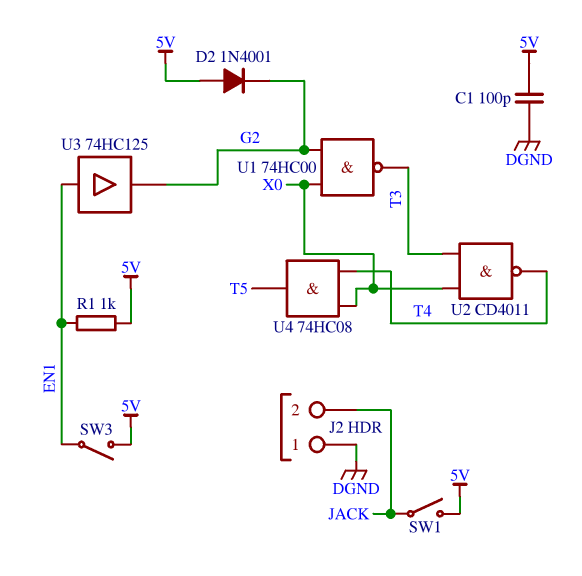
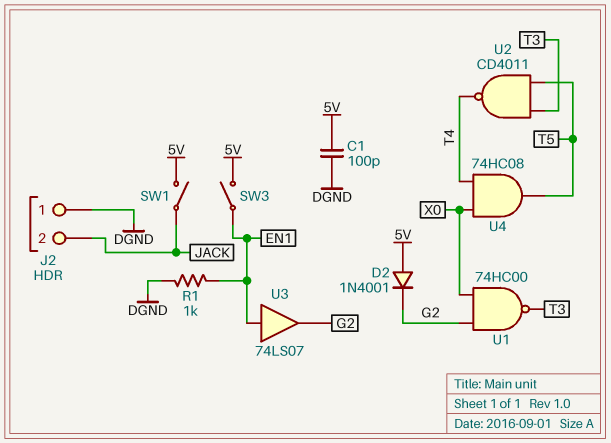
R1: 1k (5V, EN1) -> 1k (DGND, EN1)
U2: NAND CD4011 (in T3, in X0, out T4) -> NAND CD4011 (in T3, in T5, out T4)
U3: buffer 74HC125 (in EN1, out G2) -> buffer 74LS07 (in EN1, out G2)

